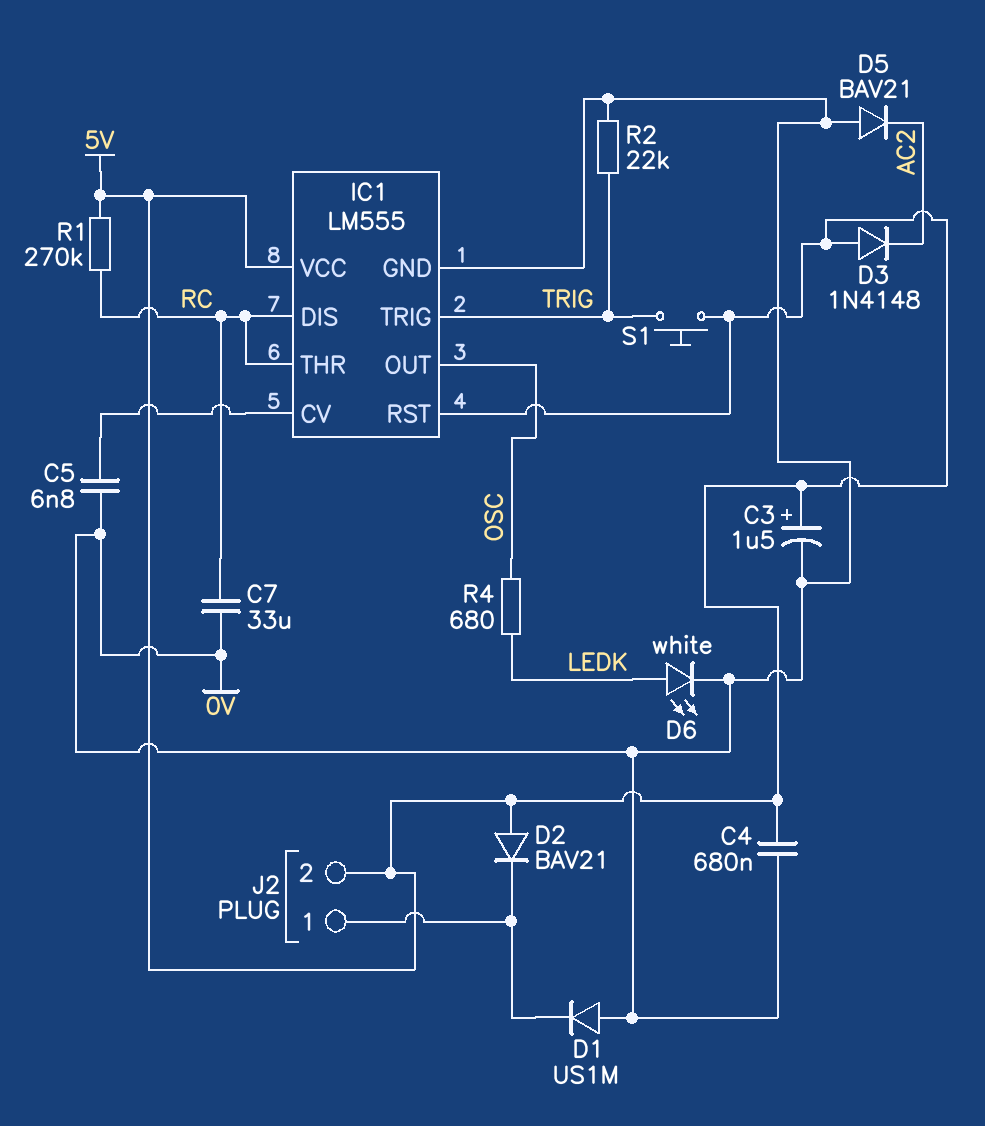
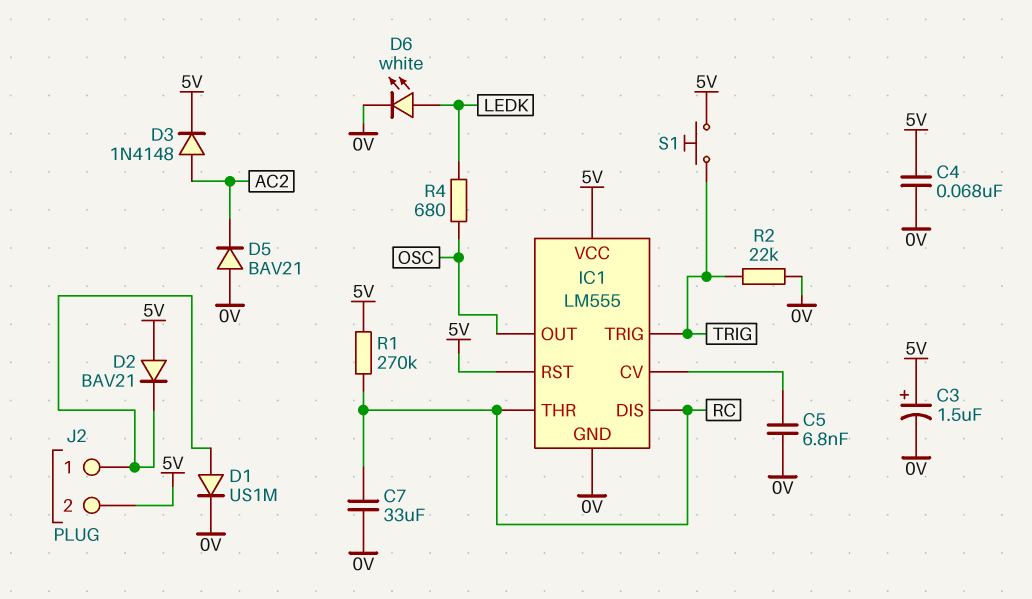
C4: 680nF (0V, 5V) -> 68nF (0V, 5V)
D1: diode US1M (A 0V, K J2/1) -> diode US1M (A J2/1, K 0V)
D3: diode 1N4148 (A 5V, K AC2) -> diode 1N4148 (A AC2, K 5V)

